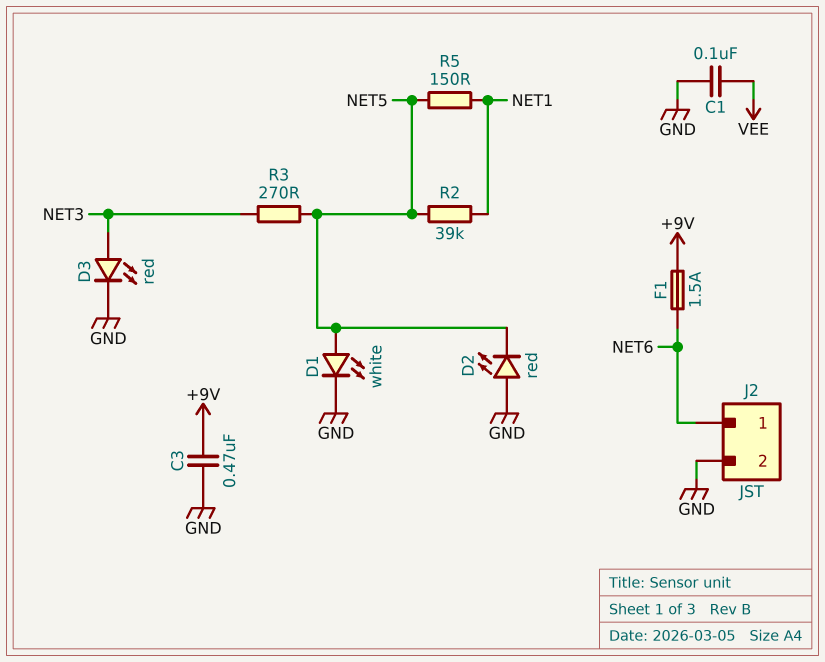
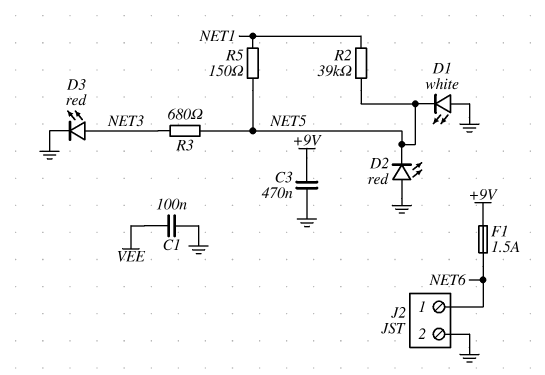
D1: LED white (A NET5, K GND) -> LED white (A GND, K NET5)
R3: 270 (NET3, NET5) -> 680 (NET3, NET5)

